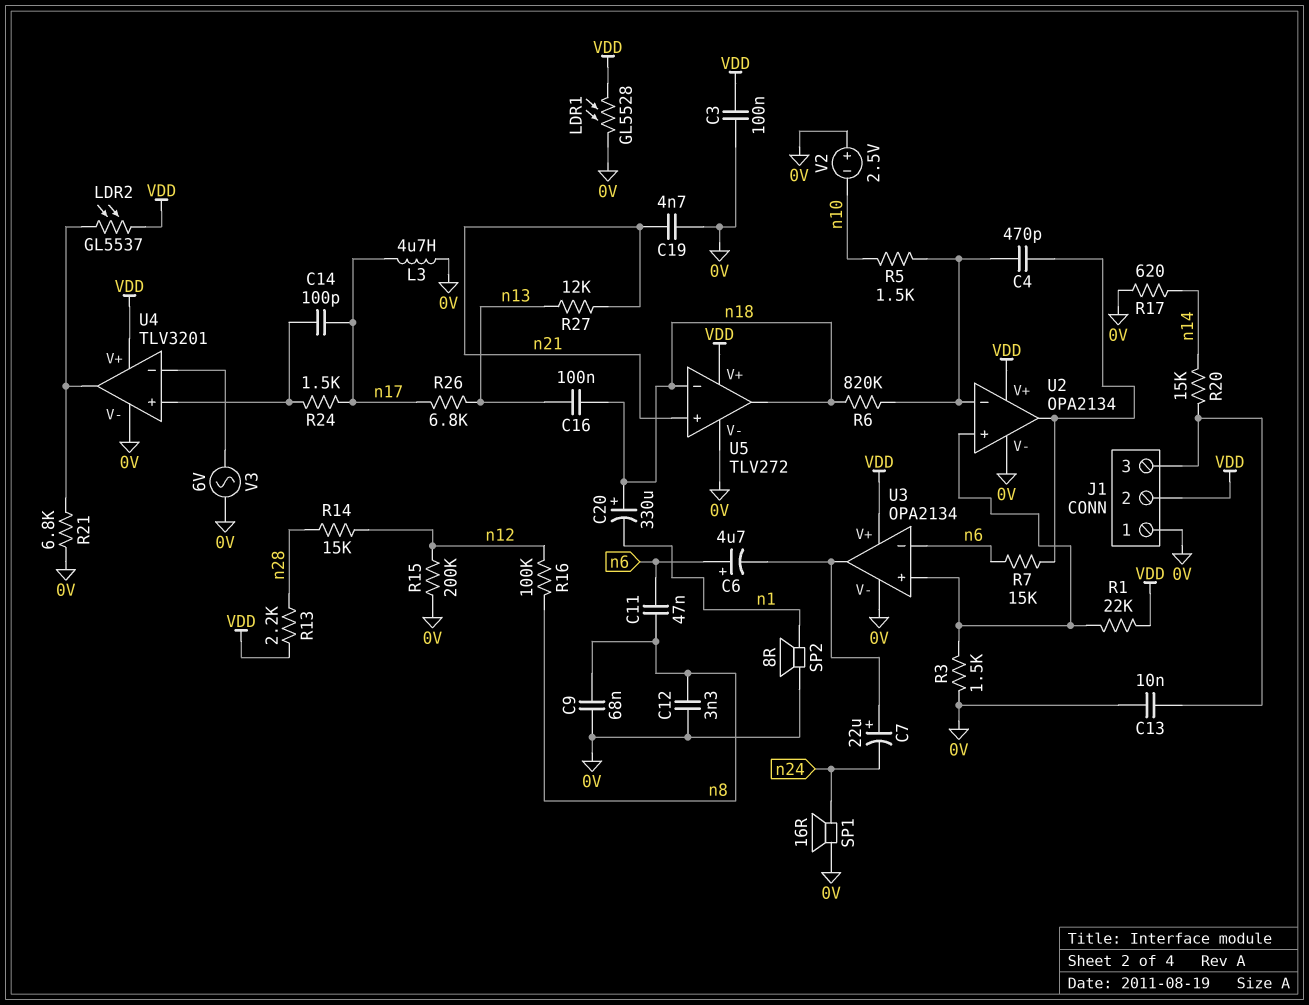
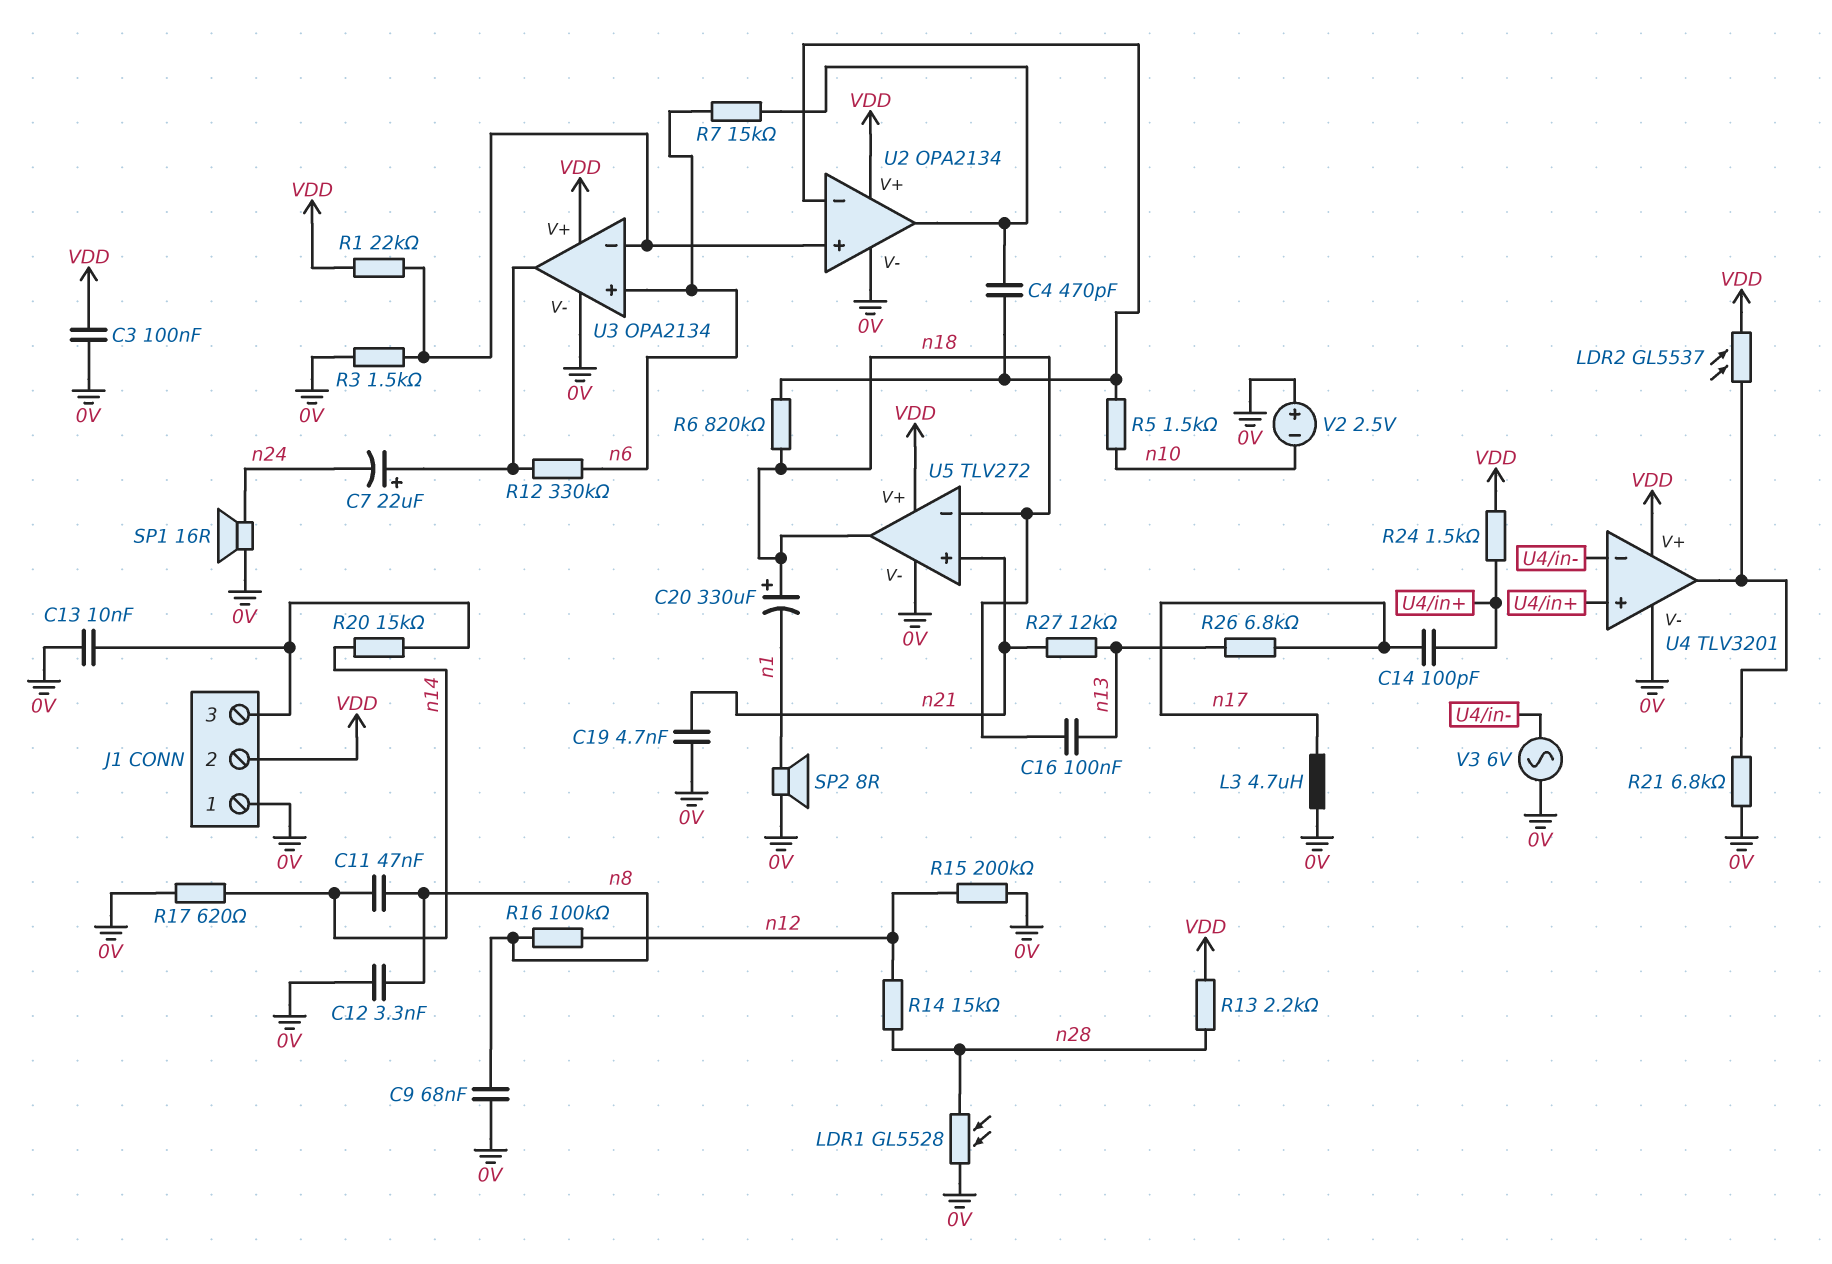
C6: 4.7uF (plus n6, minus U3/out) -> none
C11: 47nF (n6, n8) -> 47nF (n8, n14)
LDR1: GL5528 (0V, VDD) -> GL5528 (0V, n28)
R12: none -> 330k (U3/out, n6)
R24: 1.5k (U4/in+, n17) -> 1.5k (U4/in+, VDD)
U3 pin in+: U2/in+ -> n6
U3 pin in-: n6 -> U2/in+

